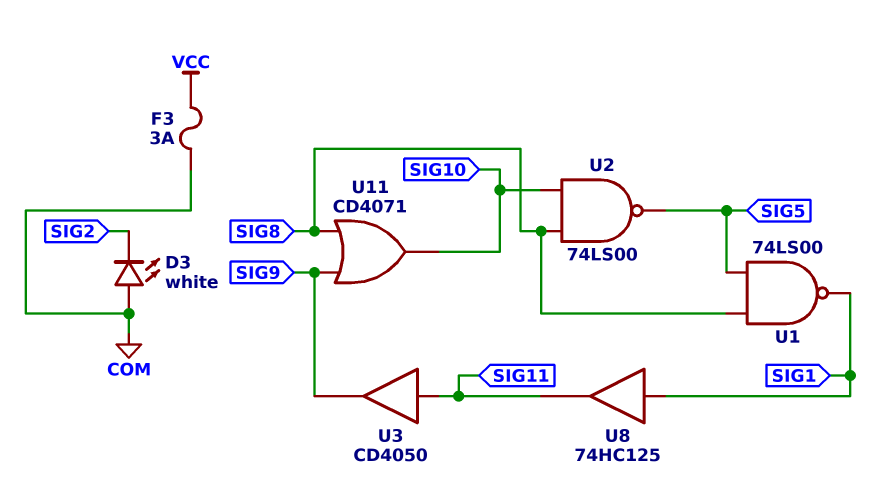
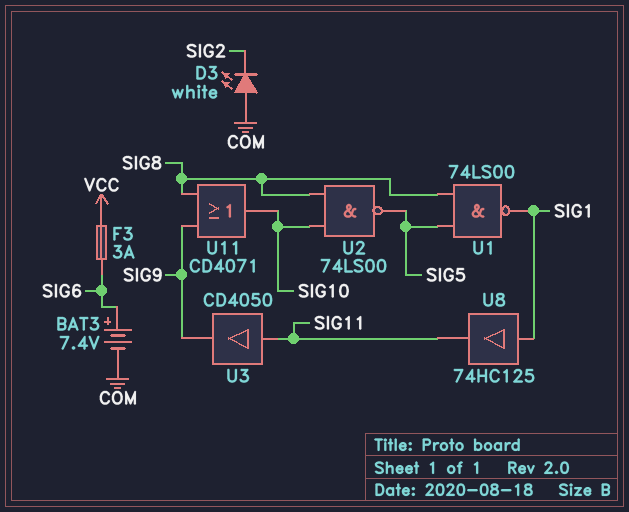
BAT3: none -> 7.4V (plus SIG6, minus COM)
F3: 3A (COM, VCC) -> 3A (SIG6, VCC)

